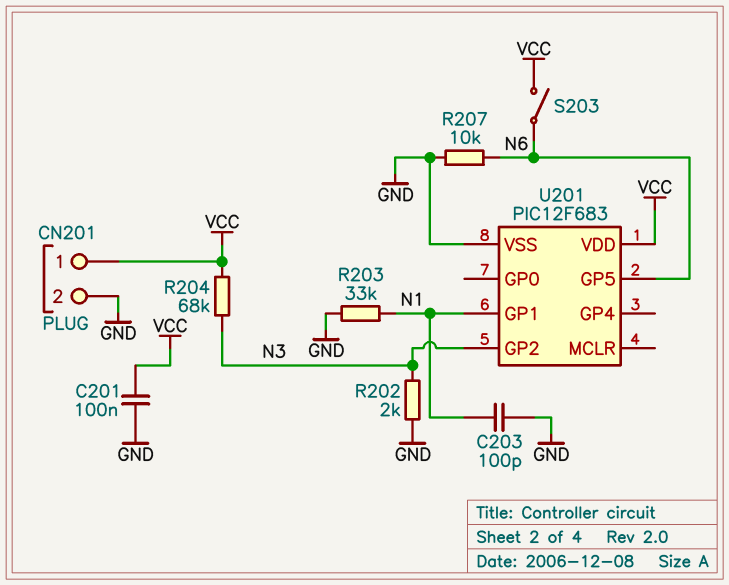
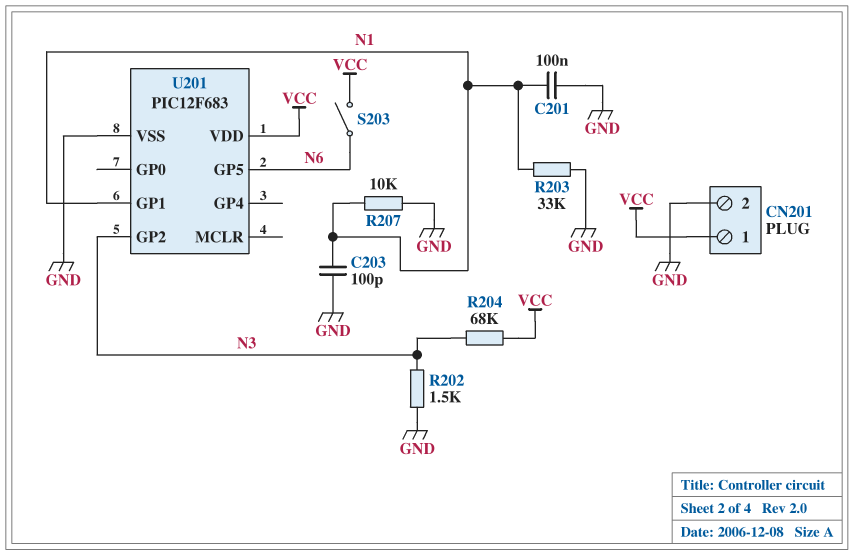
C201: 100nF (GND, VCC) -> 100nF (GND, N1)
R202: 2k (GND, N3) -> 1.5k (GND, N3)
R207: 10k (GND, N6) -> 10k (GND, N1)

